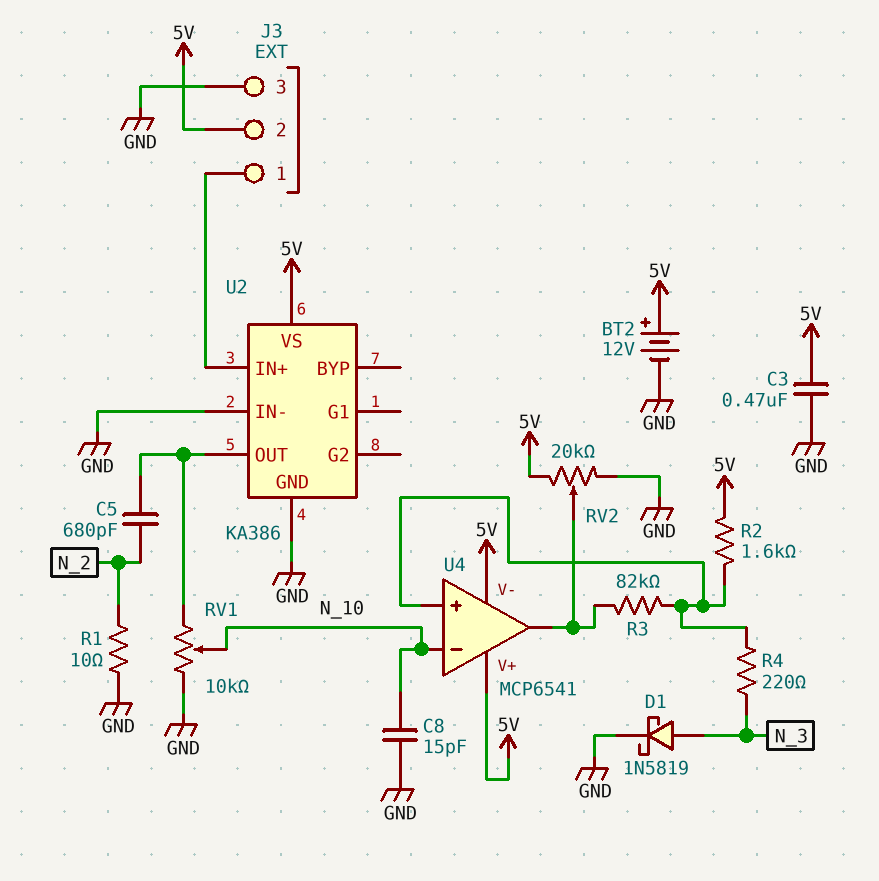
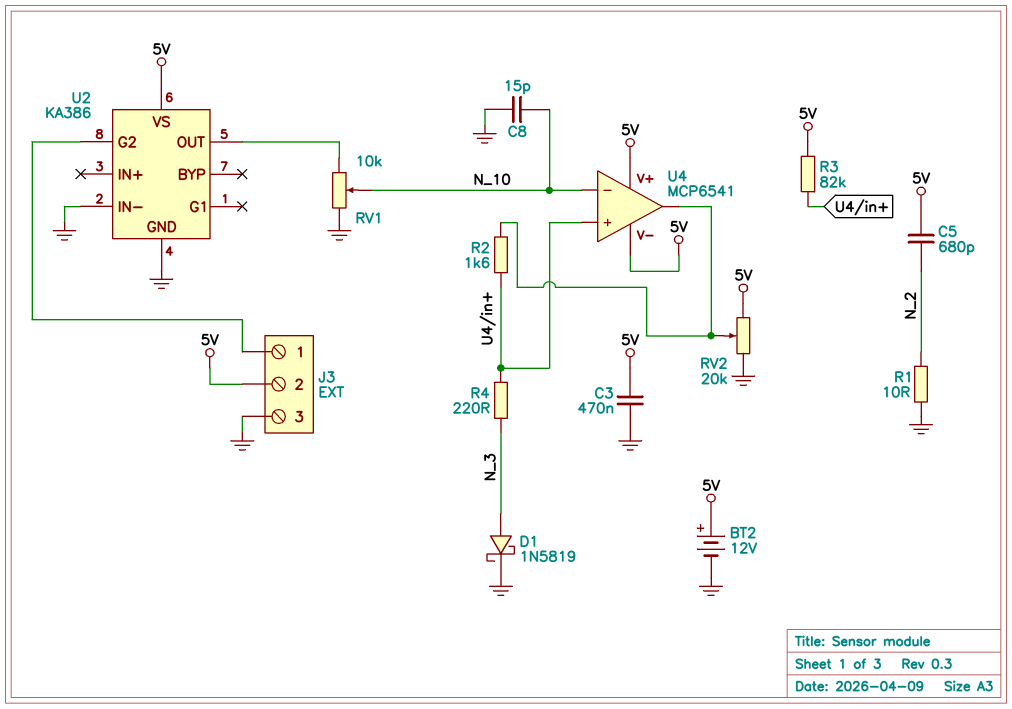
C5: 680pF (N_2, U2/OUT) -> 680pF (5V, N_2)
R2: 1.6k (5V, U4/in+) -> 1.6k (U4/in+, U4/out)
R3: 82k (U4/in+, U4/out) -> 82k (5V, U4/in+)
U2 pin G2: none -> J3/1
U2 pin IN+: J3/1 -> none

